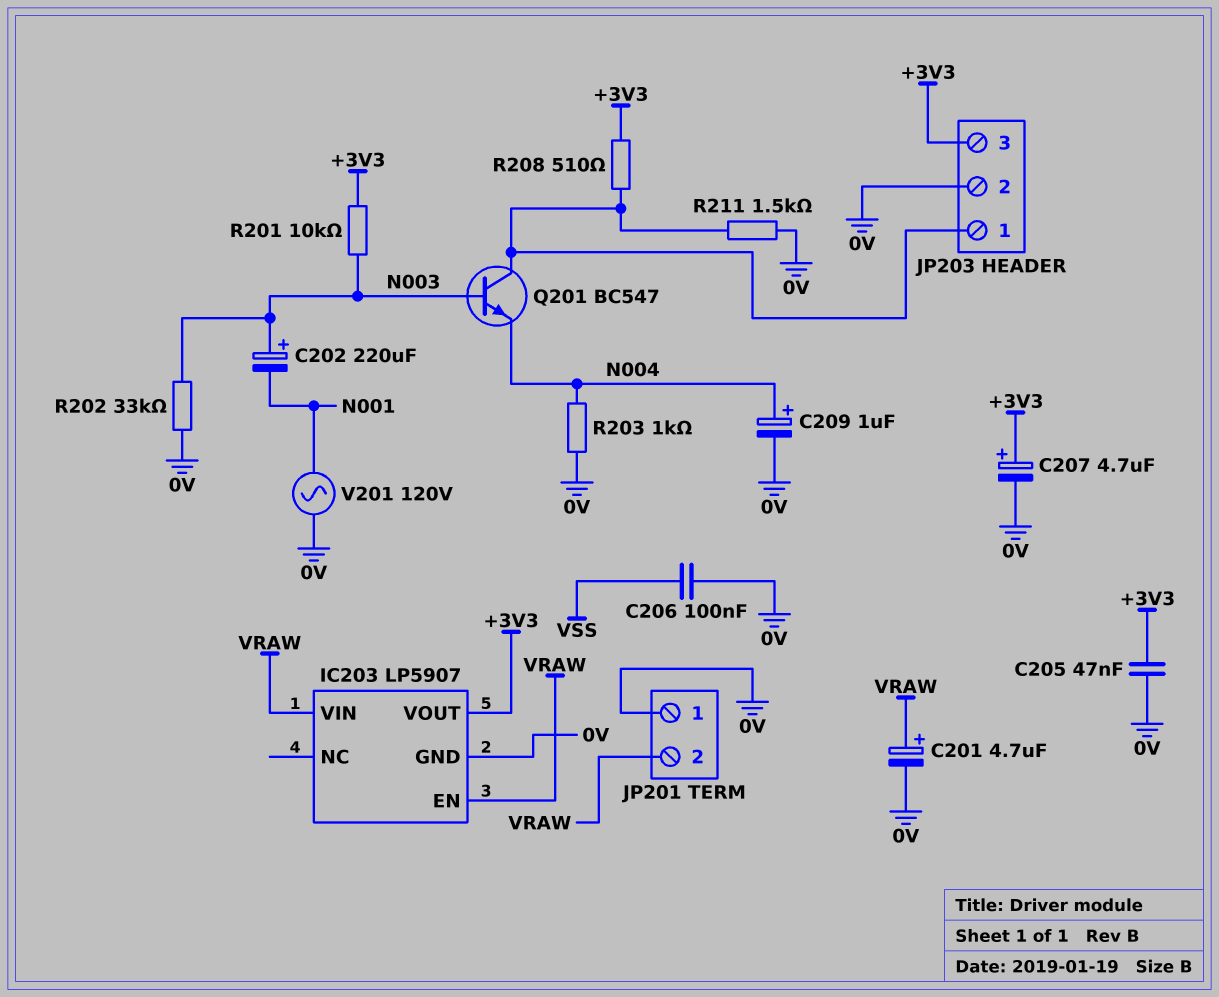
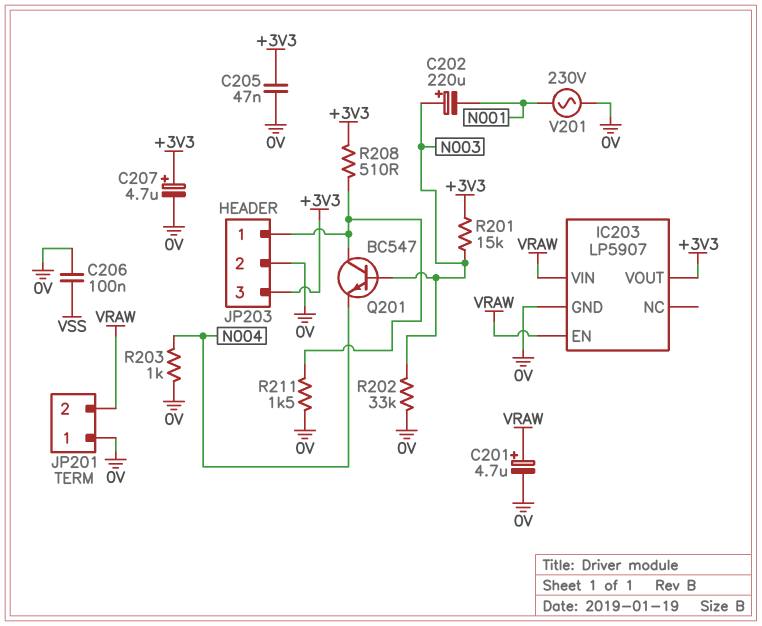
C209: 1uF (plus N004, minus 0V) -> none
R201: 10k (+3V3, N003) -> 15k (+3V3, N003)
V201: AC 120V (0V, N001) -> AC 230V (0V, N001)

